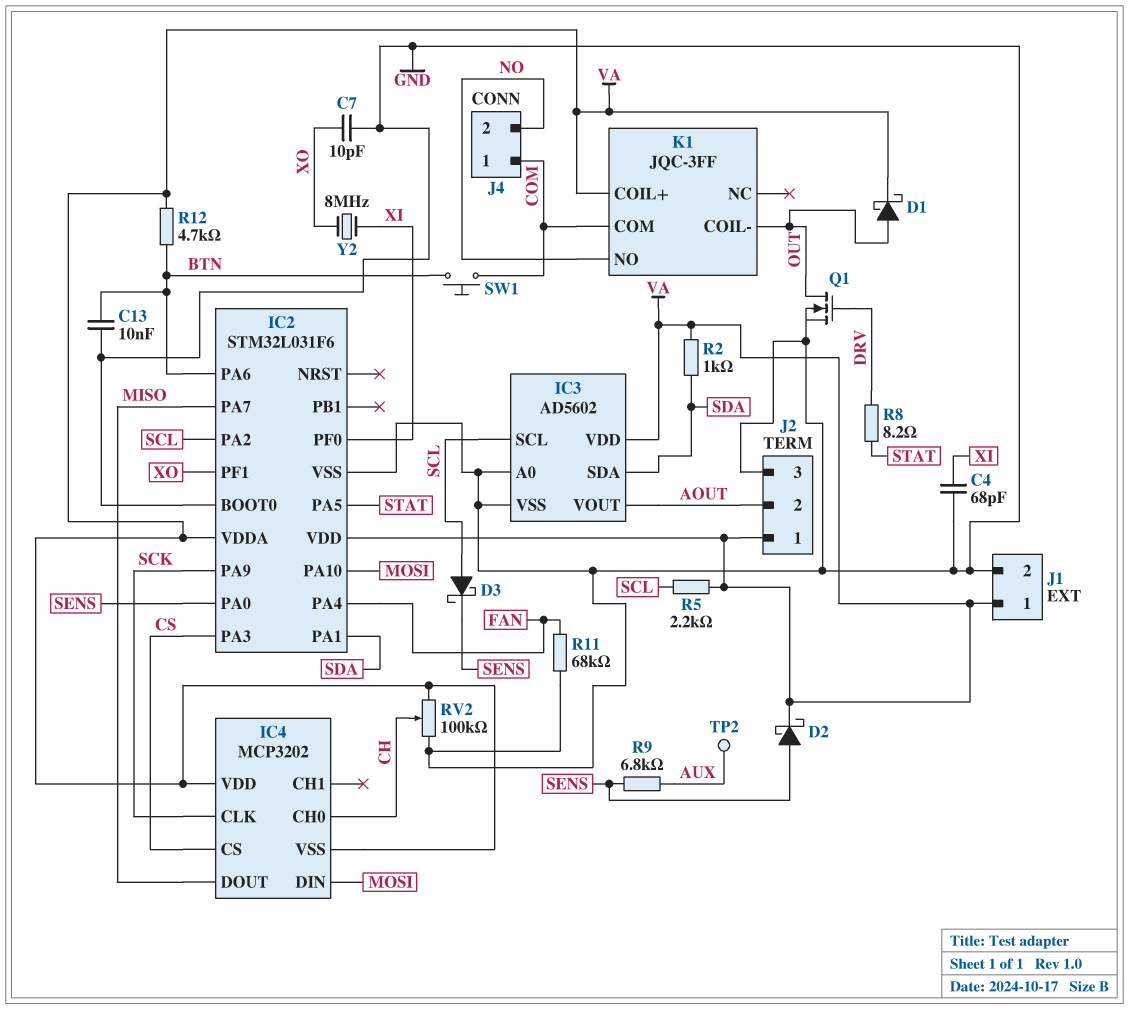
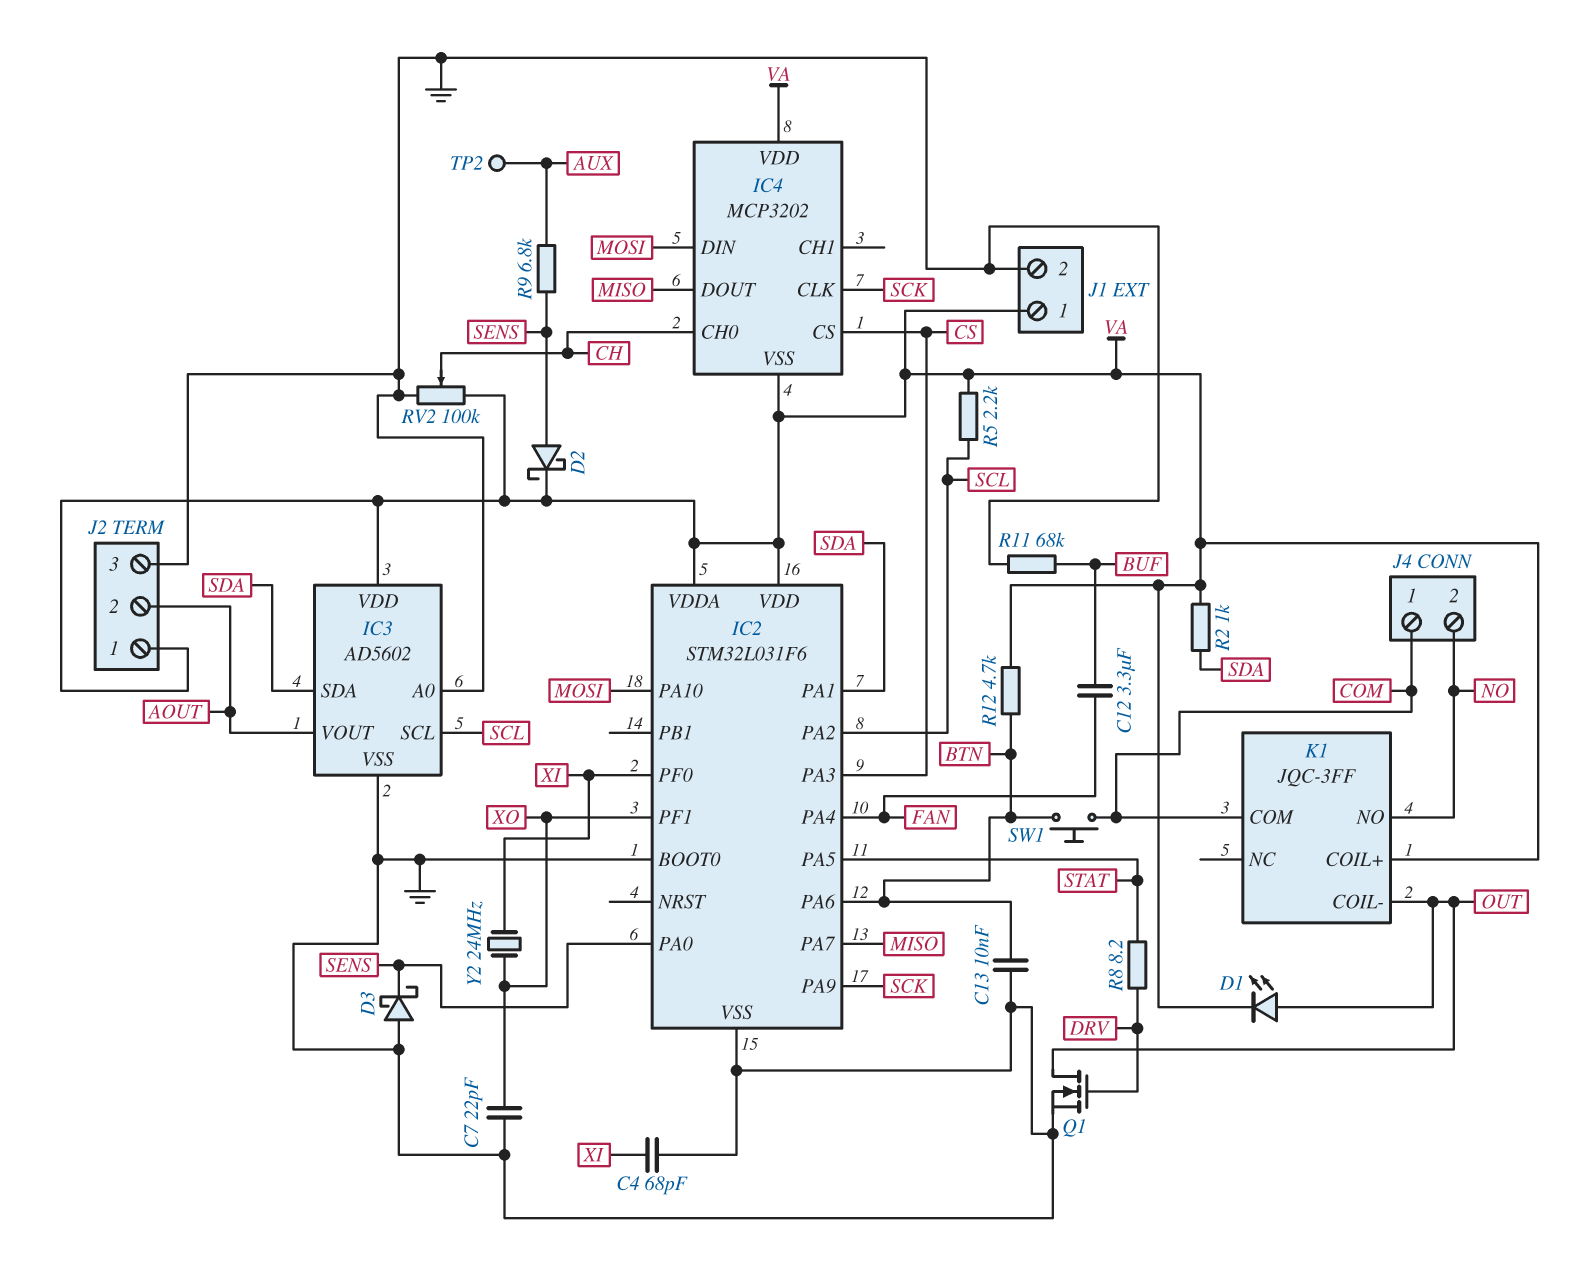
C7: 10pF (GND, XO) -> 22pF (GND, XO)
C12: none -> 3.3uF (BUF, FAN)
D1: schottky (A OUT, K VA) -> LED (A OUT, K VA)
D3: schottky (A SCL, K SENS) -> schottky (A GND, K SENS)
R11: 68k (FAN, GND) -> 68k (BUF, GND)
Y2: 8MHz (XI, XO) -> 24MHz (XI, XO)

